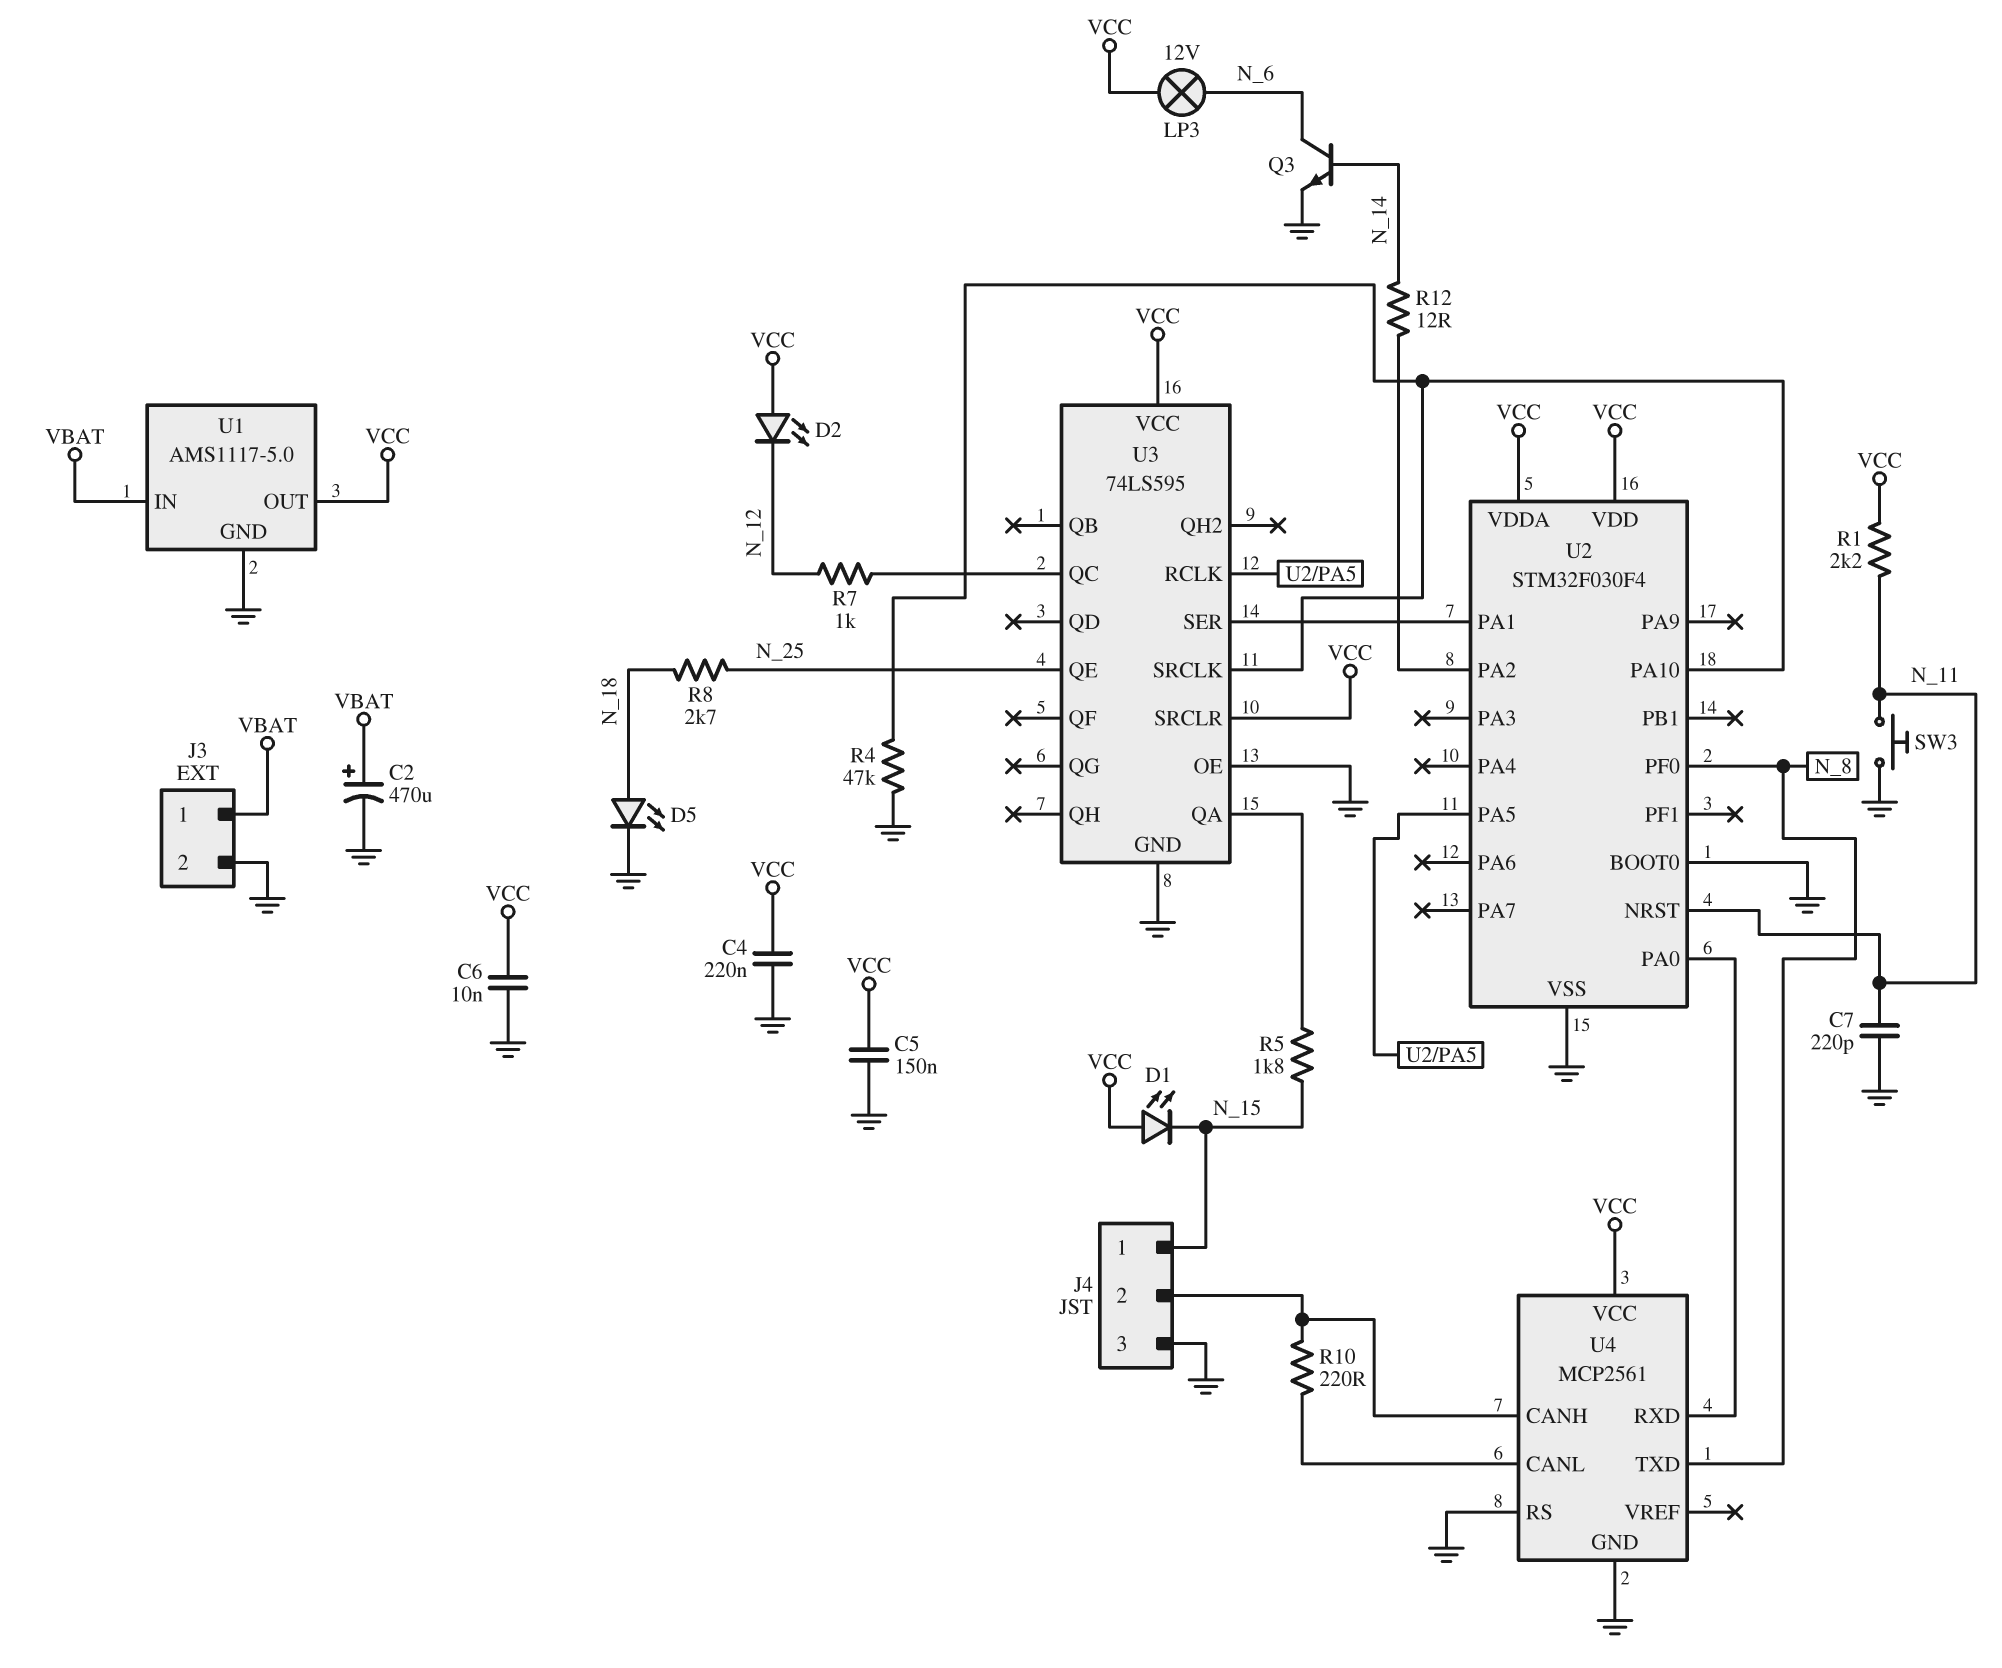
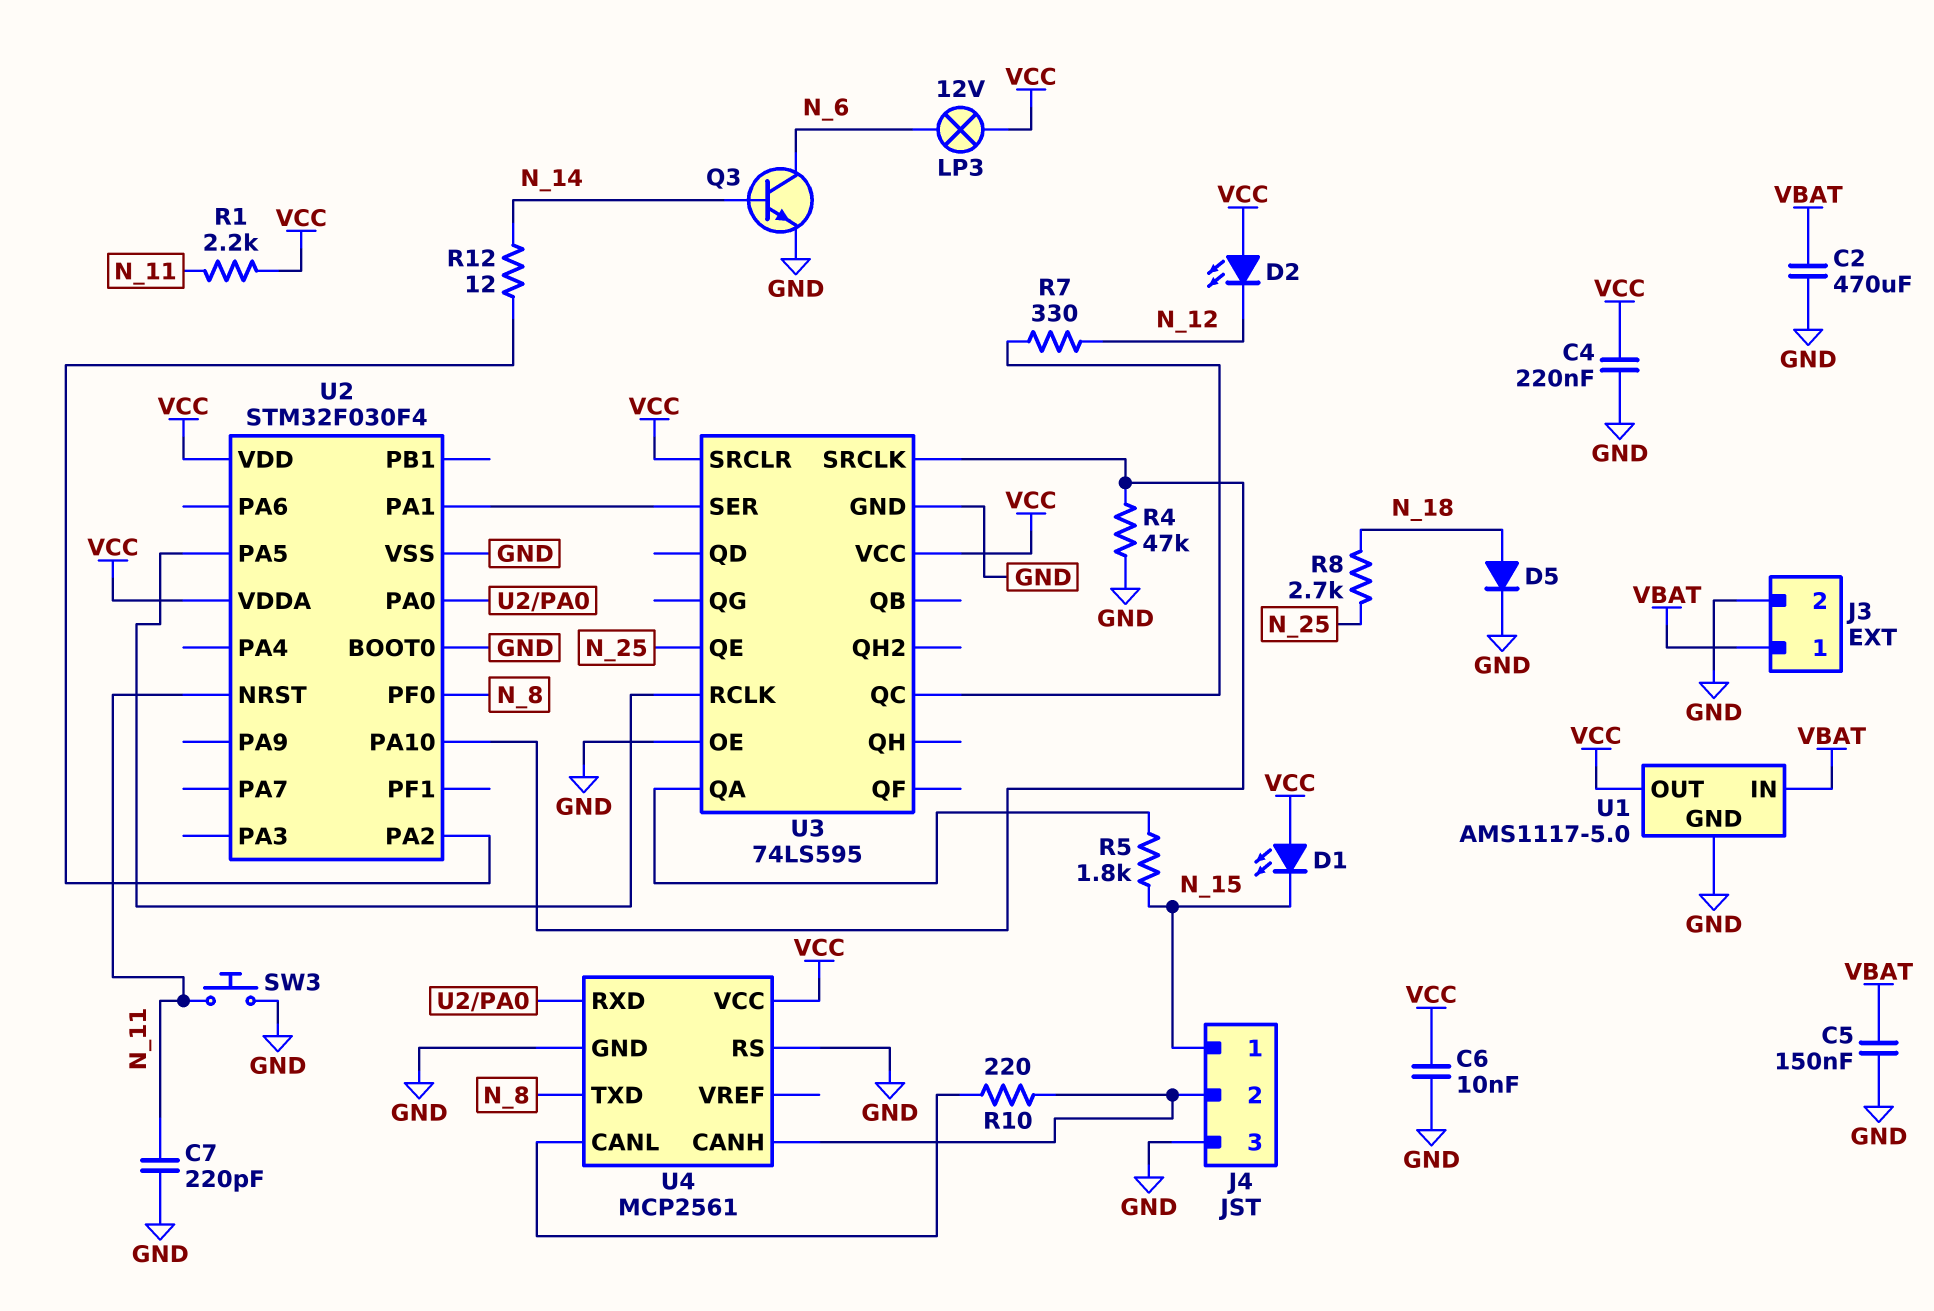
C2: 470uF (plus VBAT, minus GND) -> 470uF (GND, VBAT)
C5: 150nF (GND, VCC) -> 150nF (GND, VBAT)
D5: LED (A N_18, K GND) -> diode (A N_18, K GND)
R7: 1k (N_12, U3/QC) -> 330 (N_12, U3/QC)

